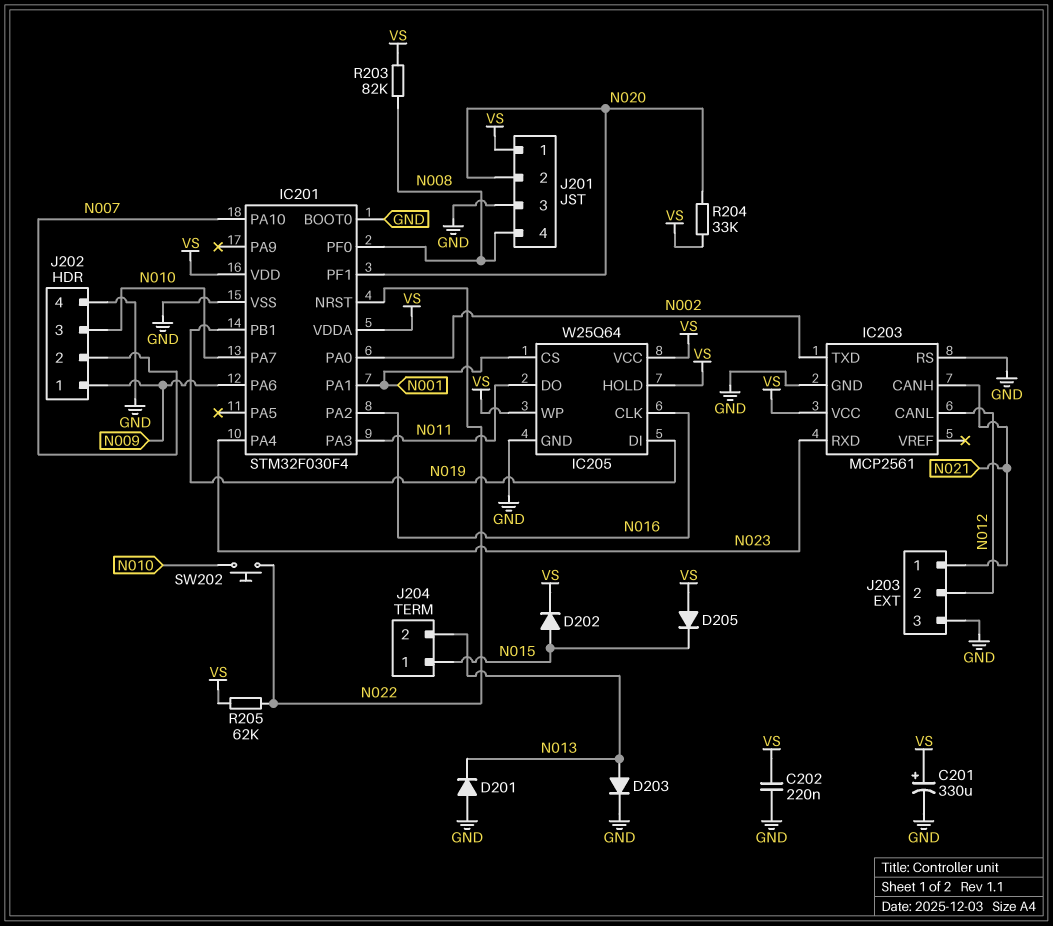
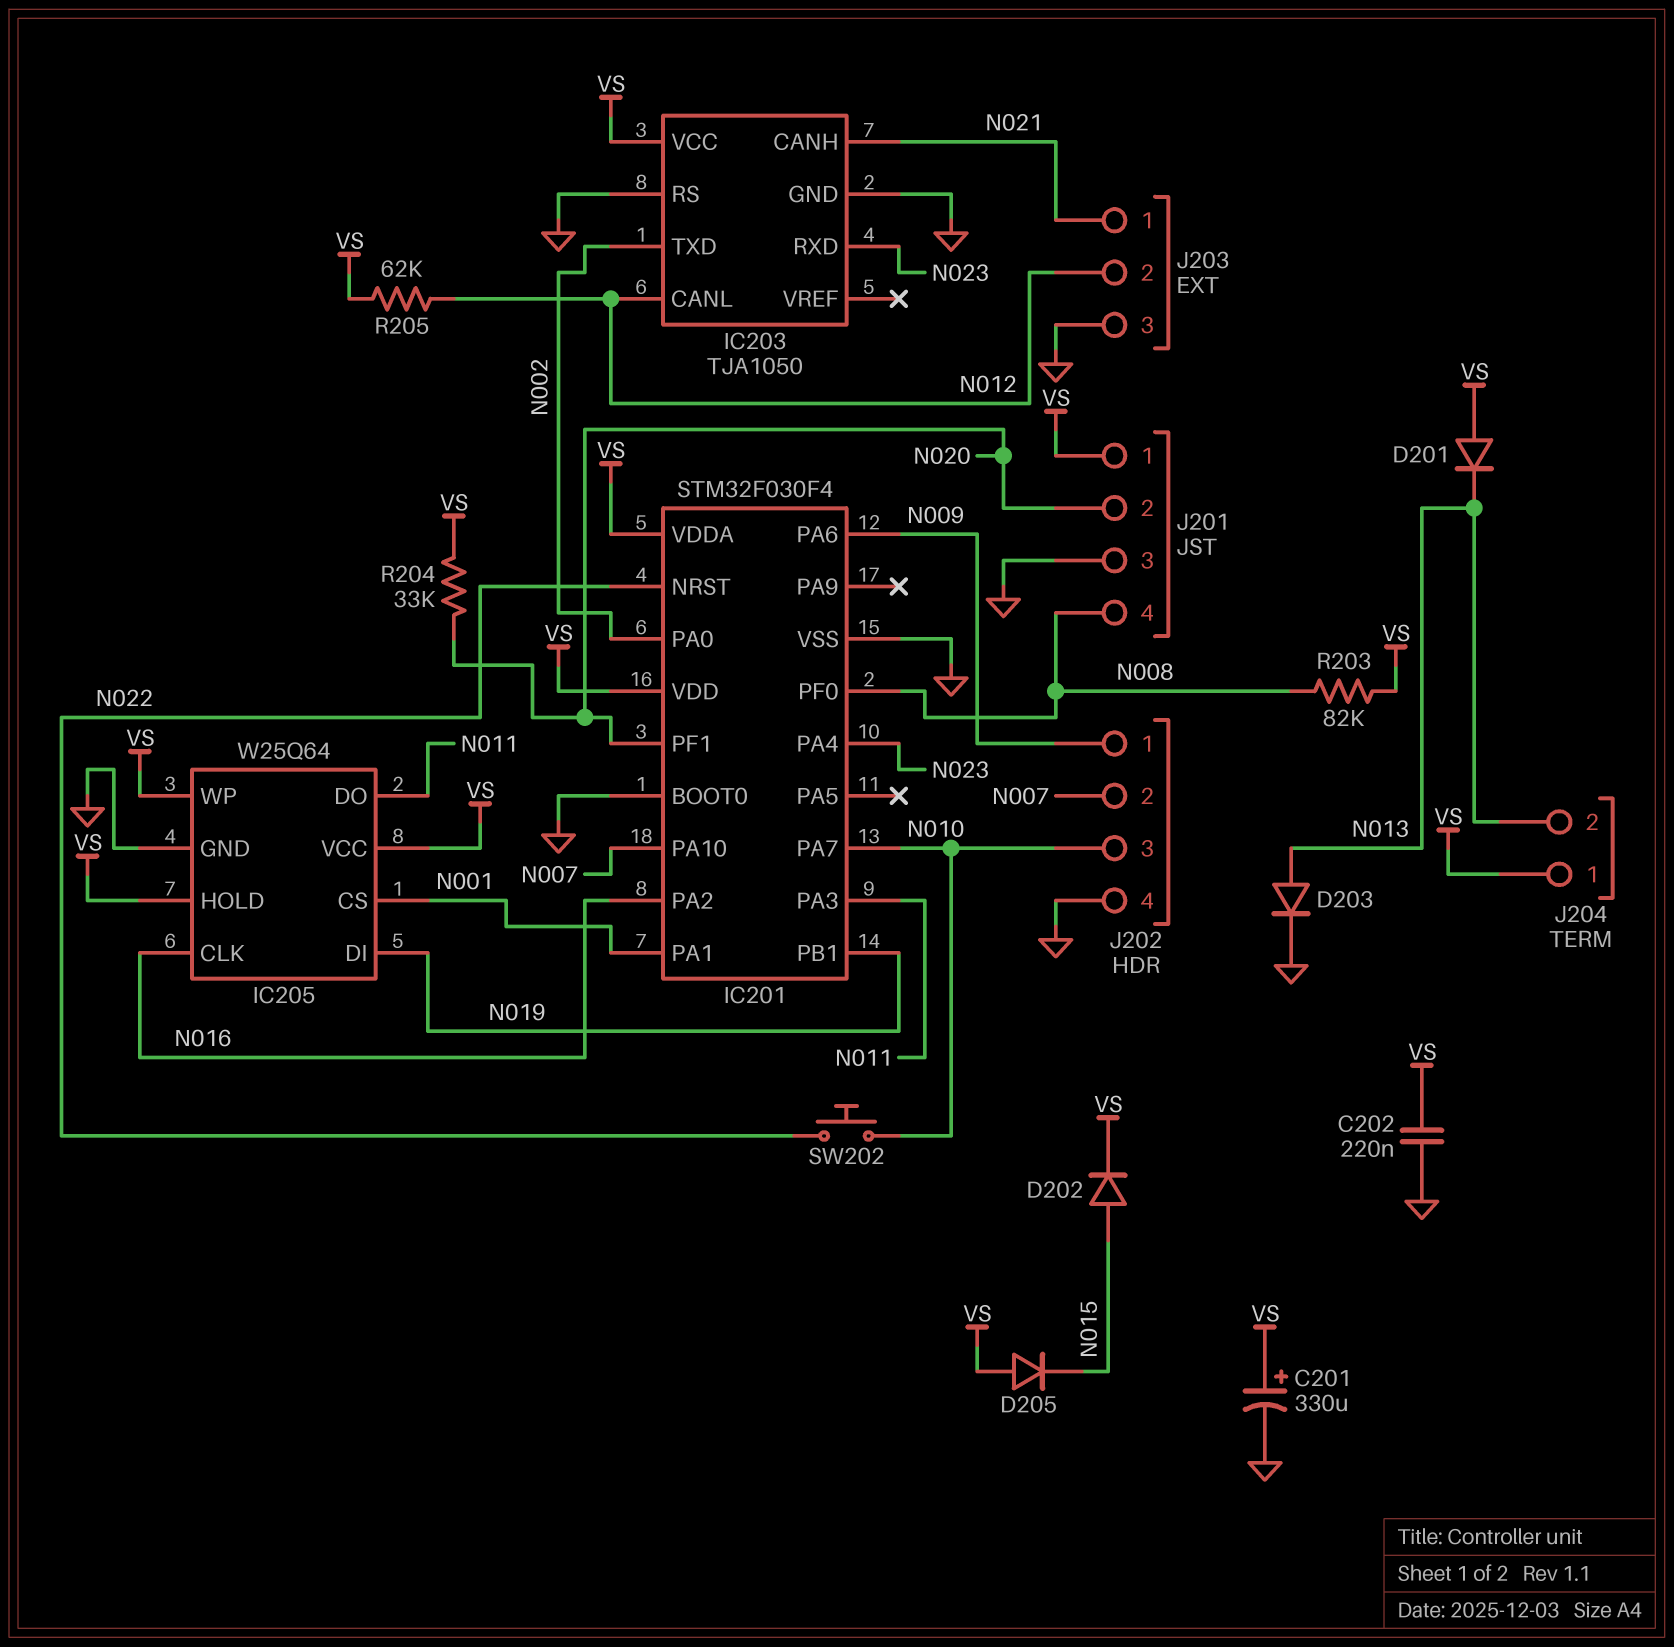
D201: diode (A GND, K N013) -> diode (A VS, K N013)
IC203: MCP2561 -> TJA1050
J204 pin 1: N015 -> VS
R205: 62k (N022, VS) -> 62k (N012, VS)

